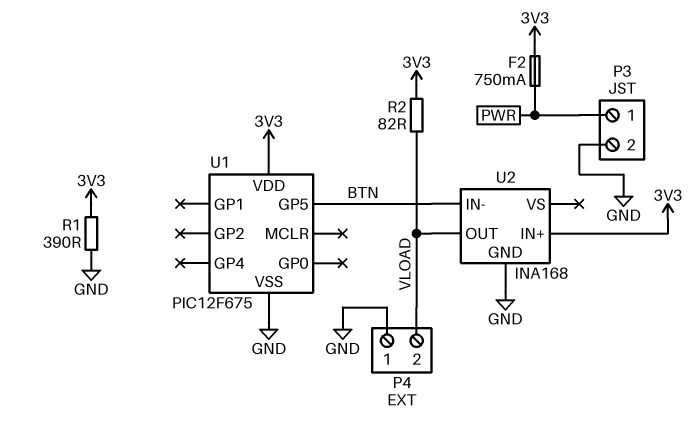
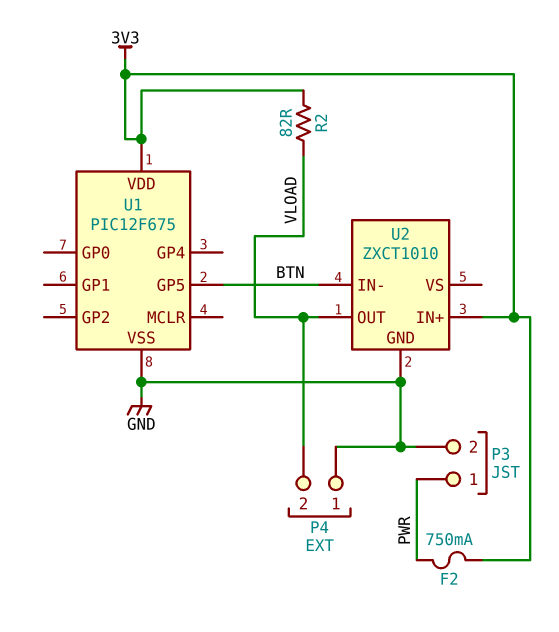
R1: 390 (3V3, GND) -> none
U2: INA168 -> ZXCT1010

